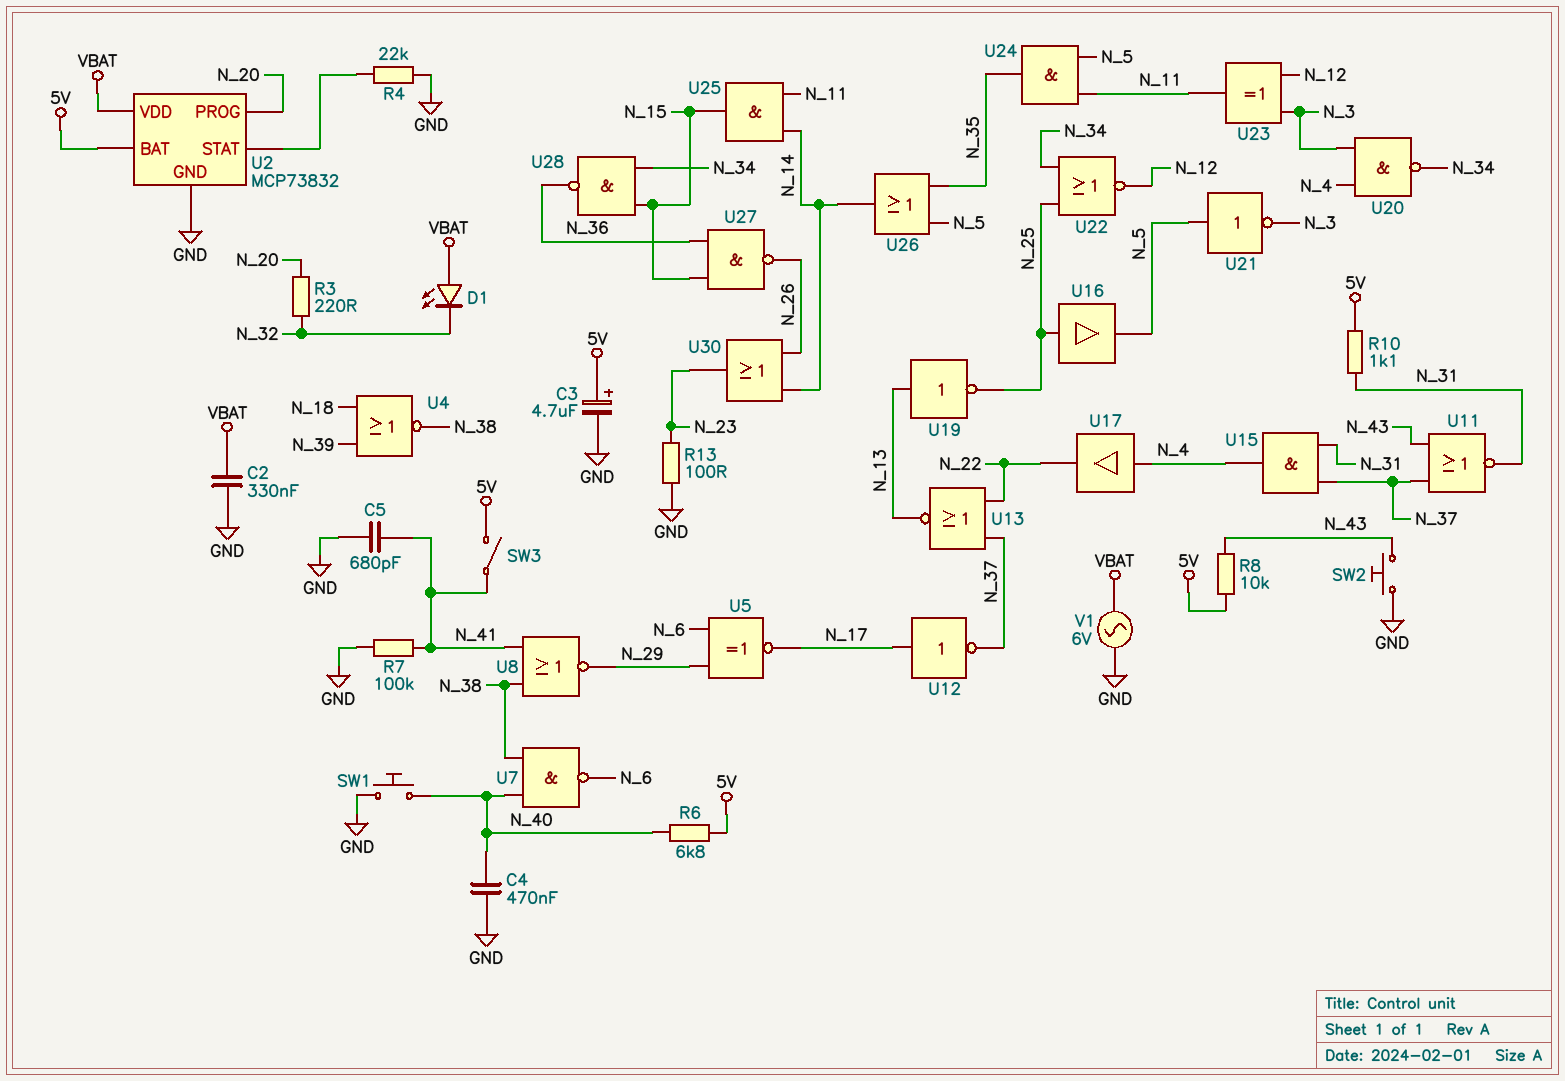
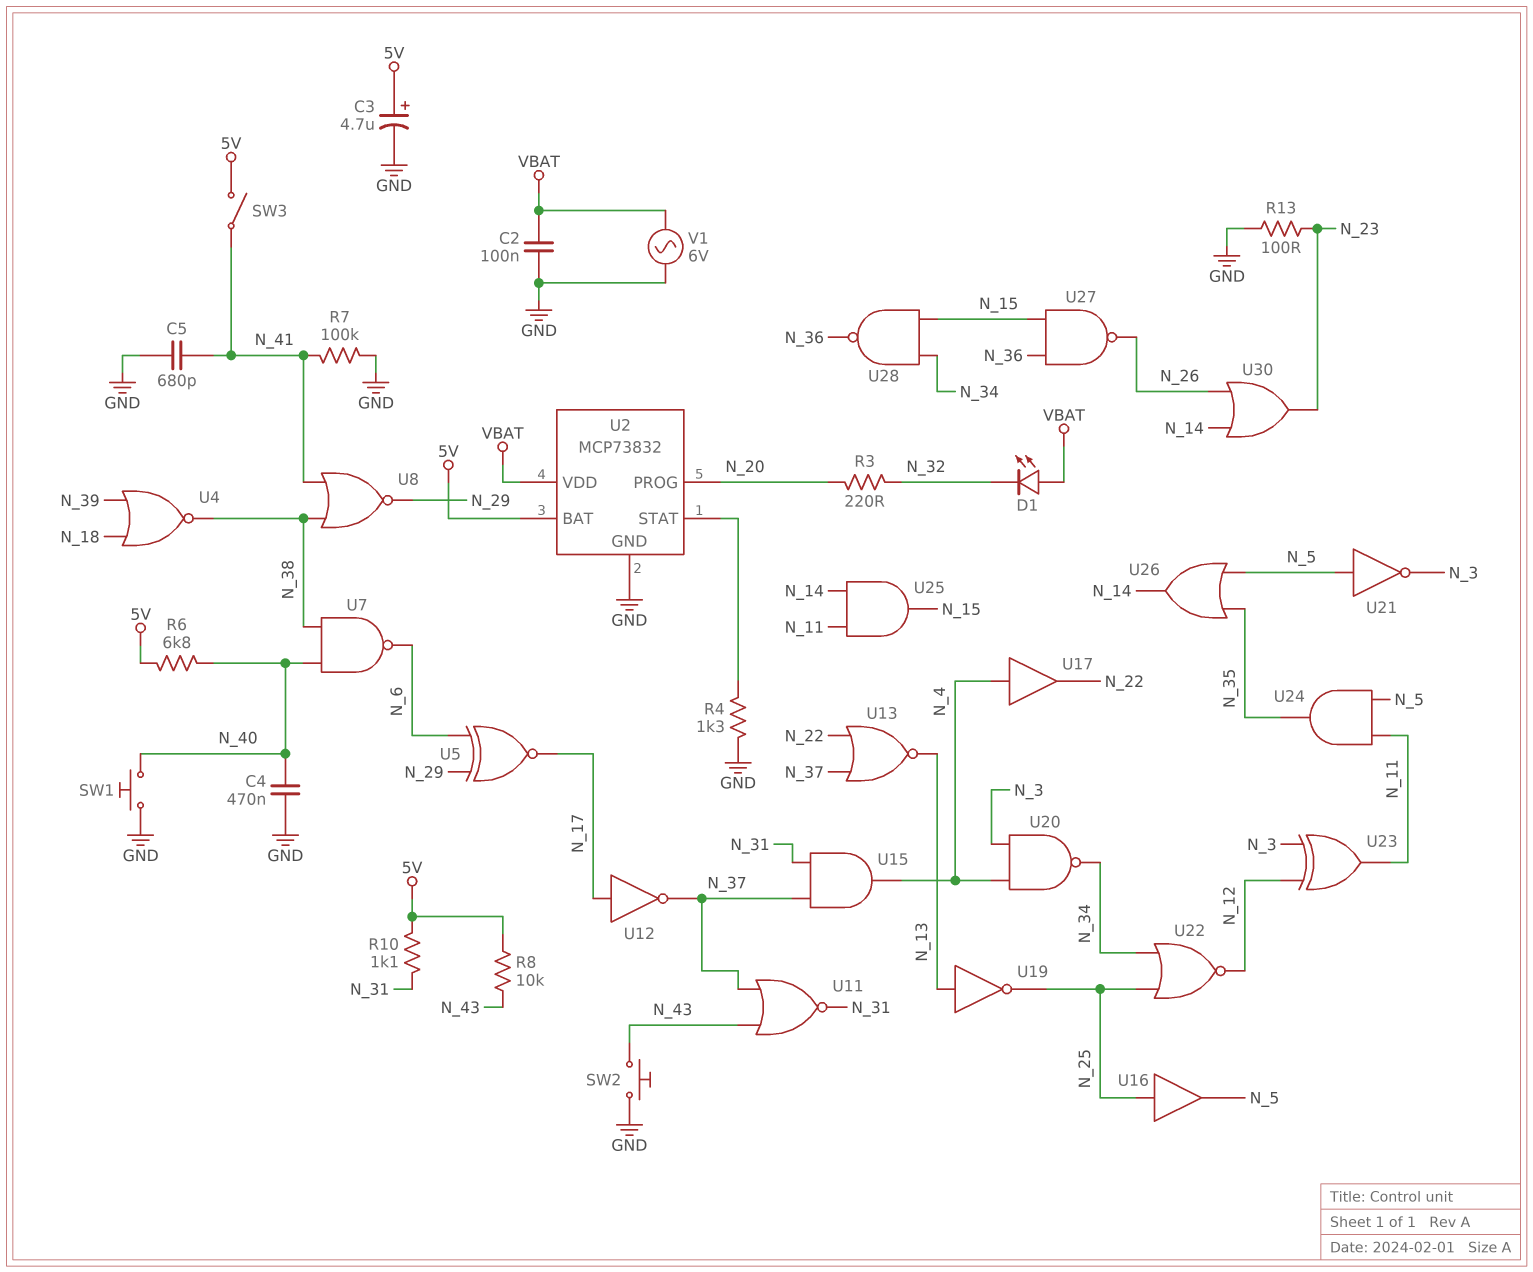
C2: 330nF (GND, VBAT) -> 100nF (GND, VBAT)
R4: 22k (GND, U2/STAT) -> 1.3k (GND, U2/STAT)

